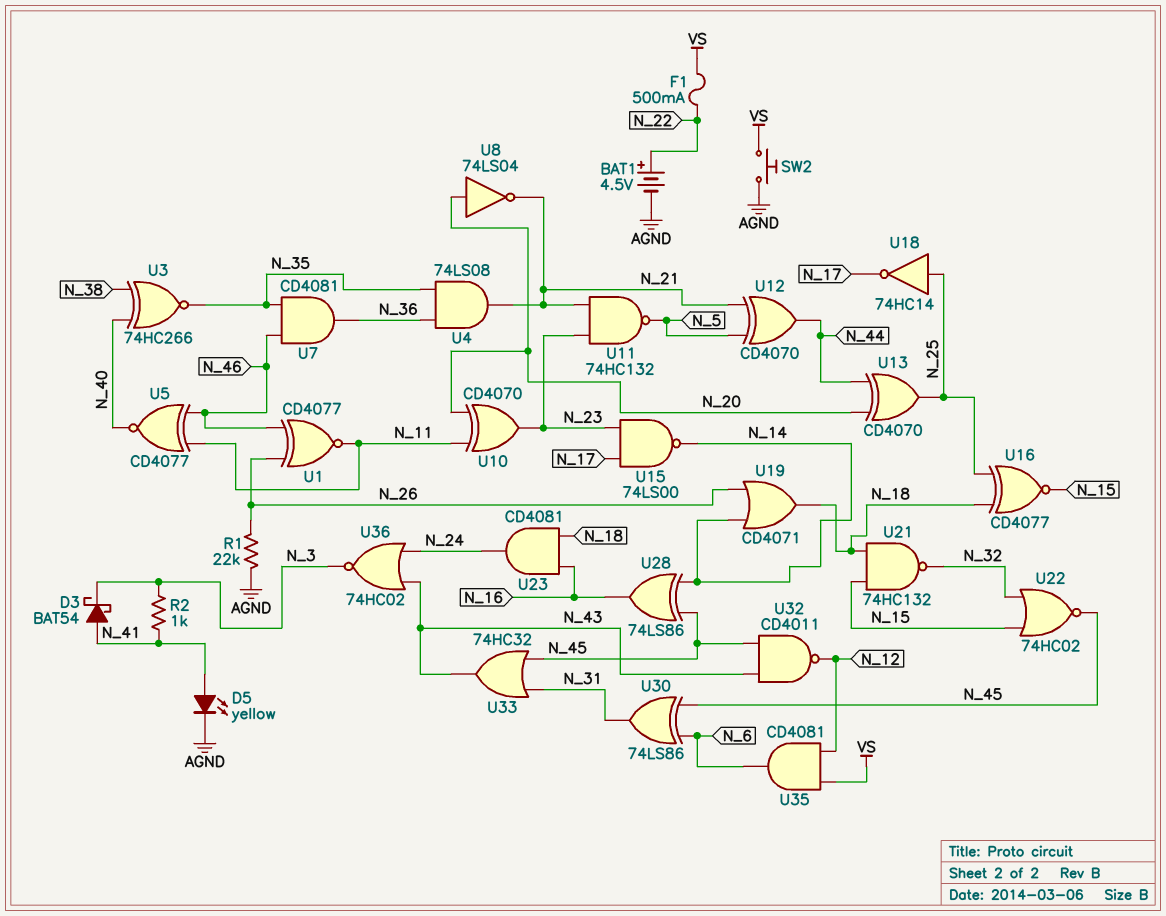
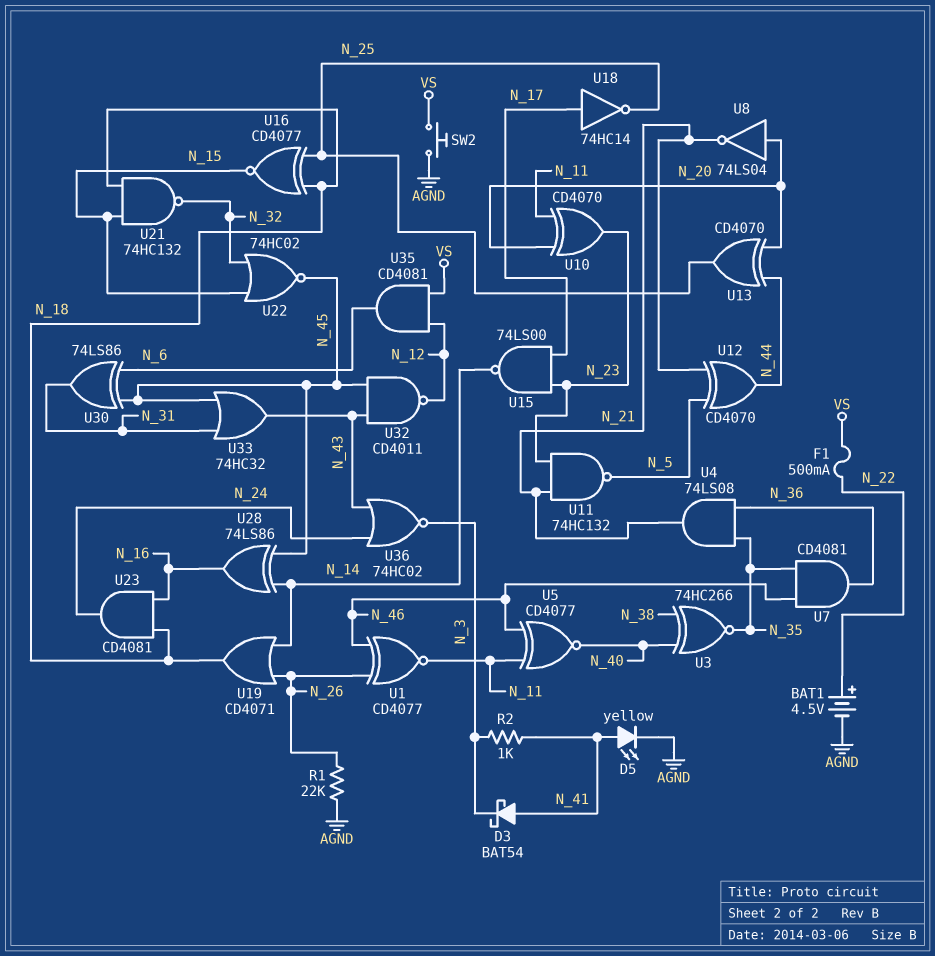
U18: NOT 74HC14 (in N_25, out N_17) -> NOT 74HC14 (in N_17, out N_25)

